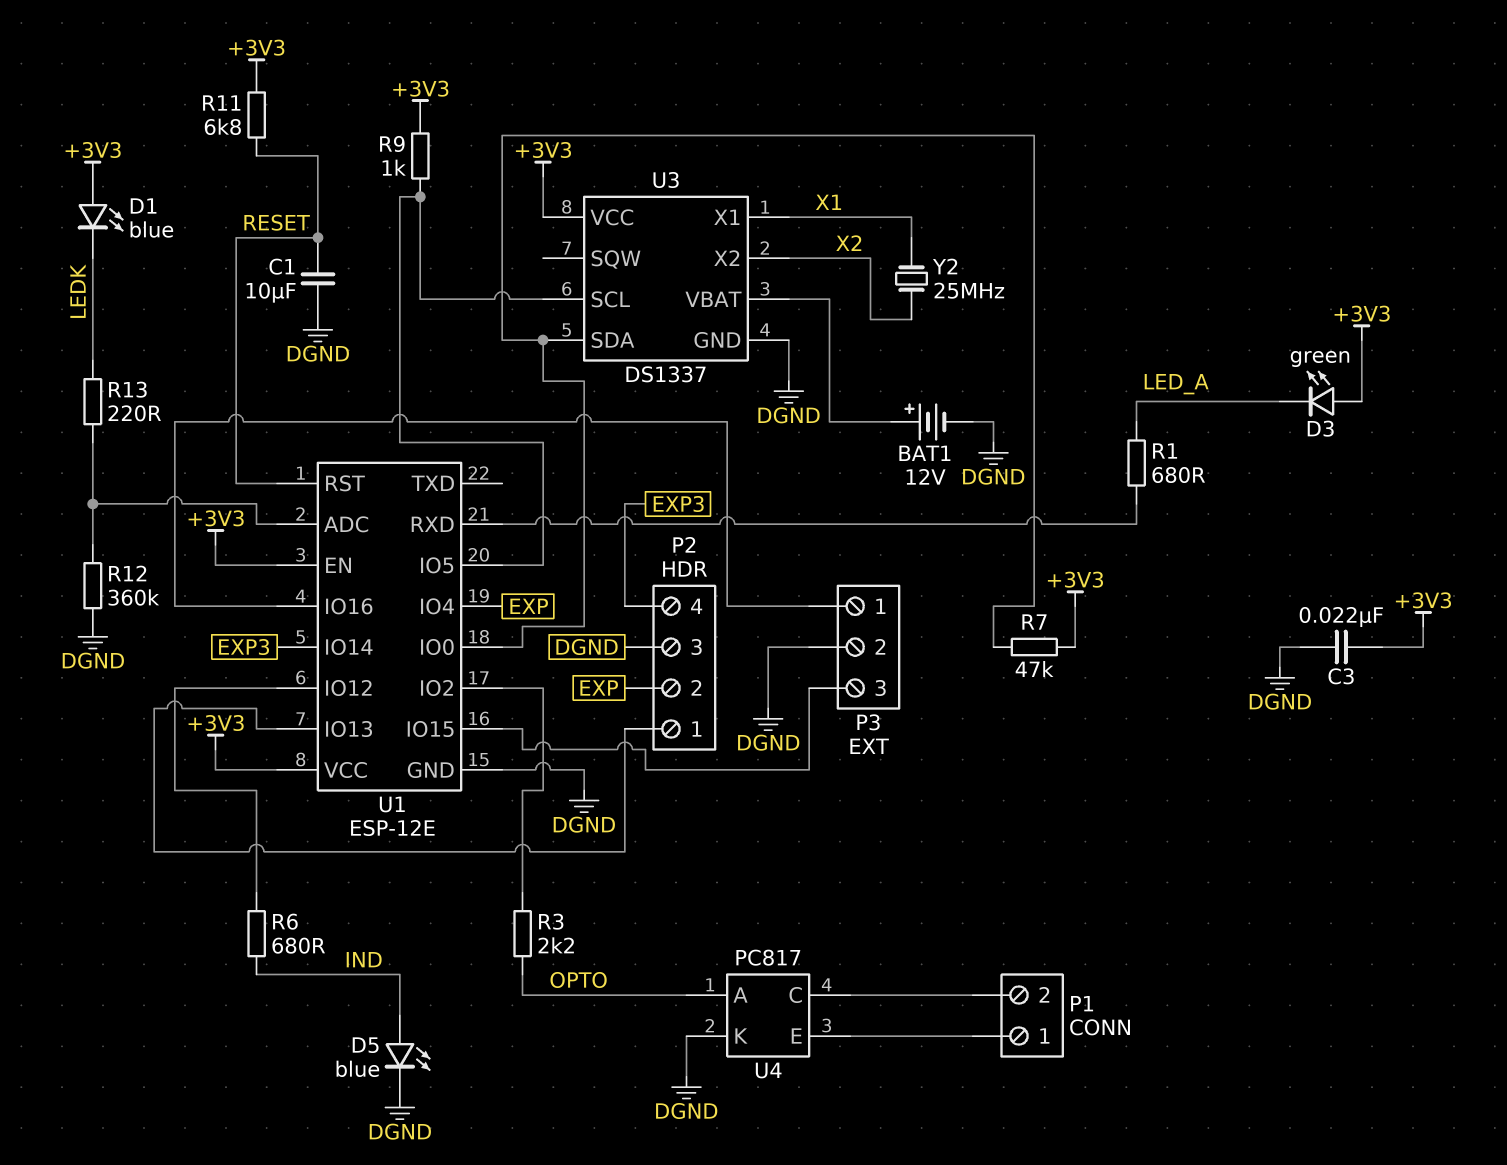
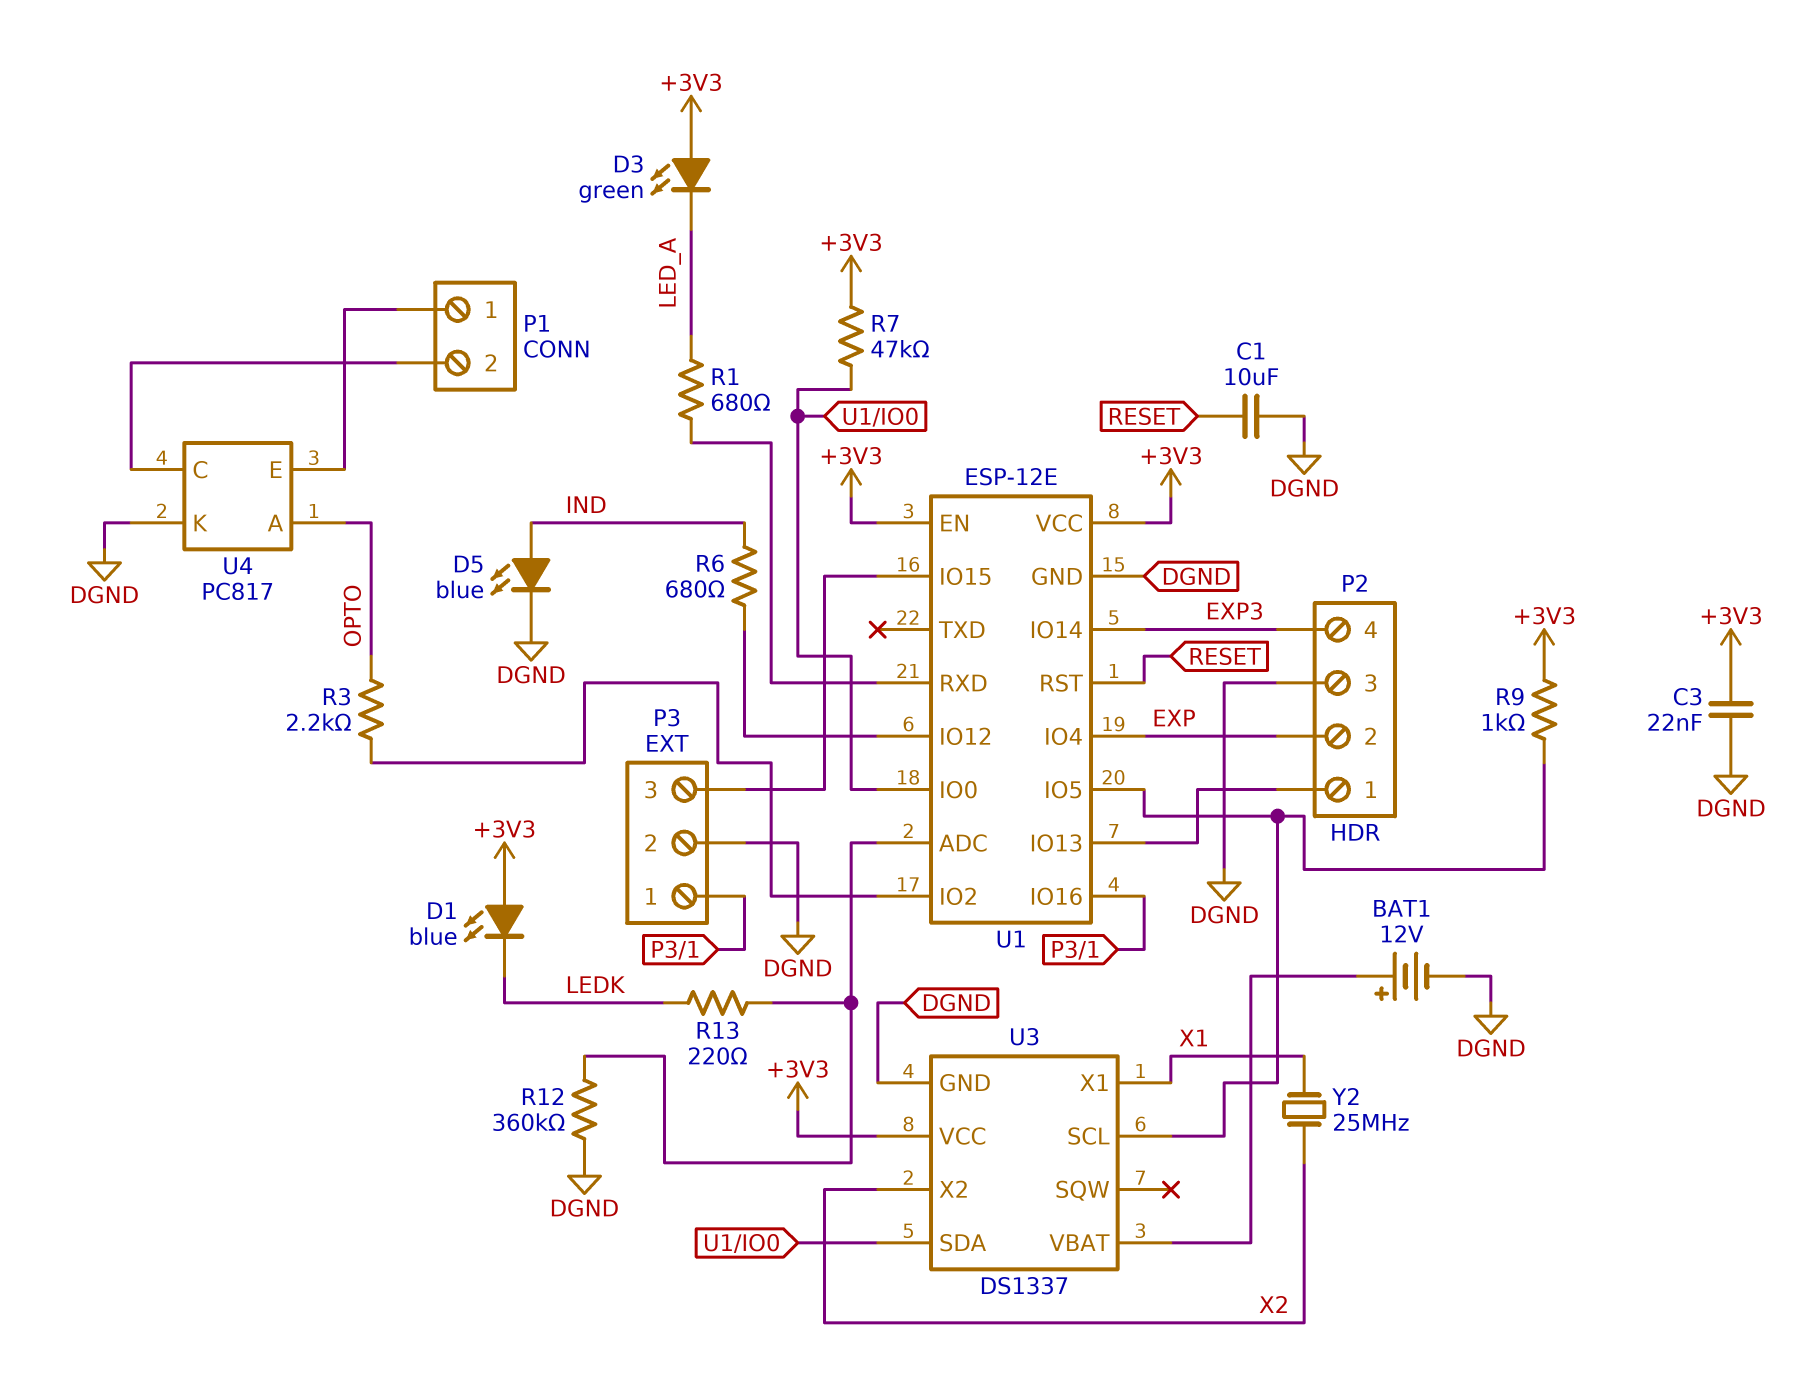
R11: 6.8k (+3V3, RESET) -> none

